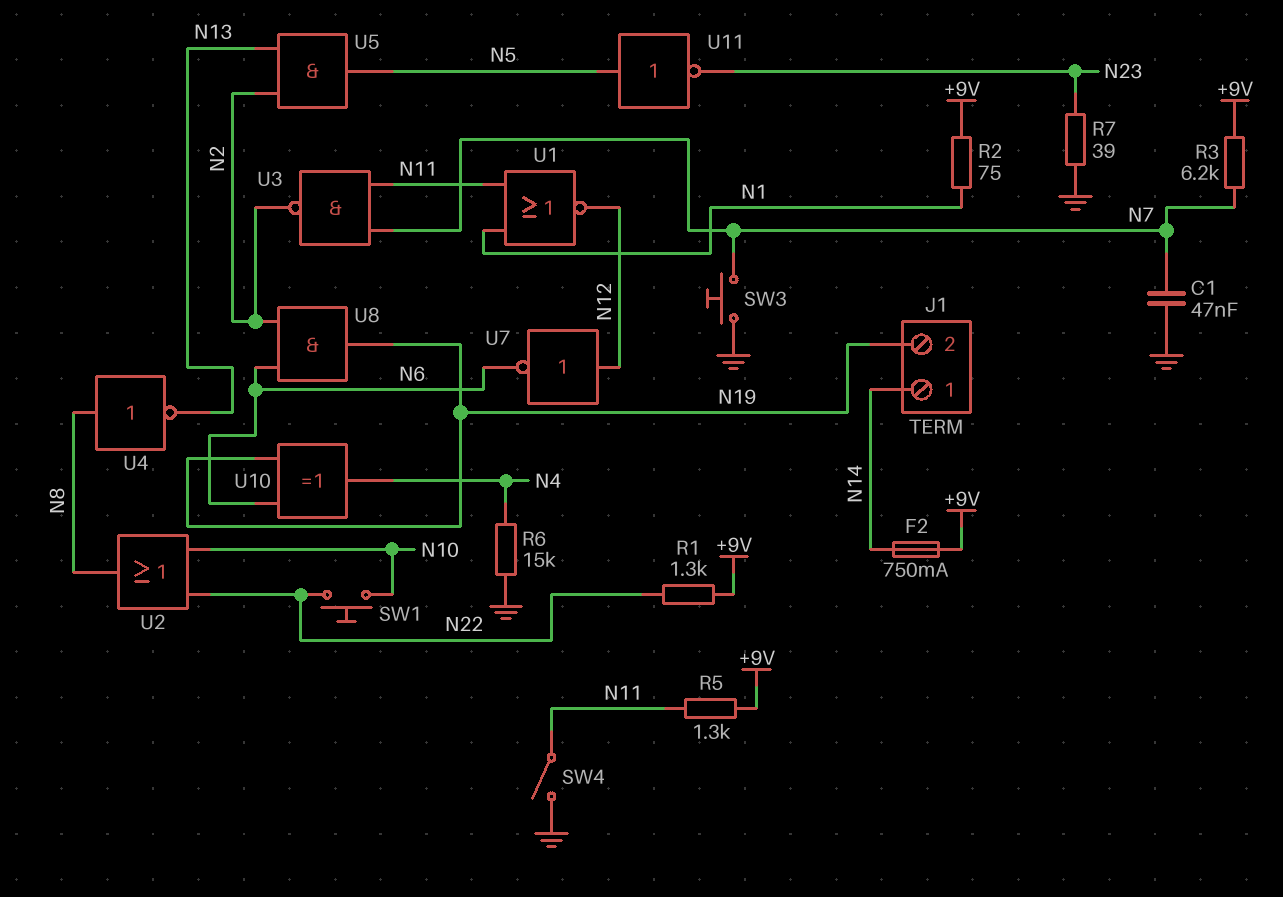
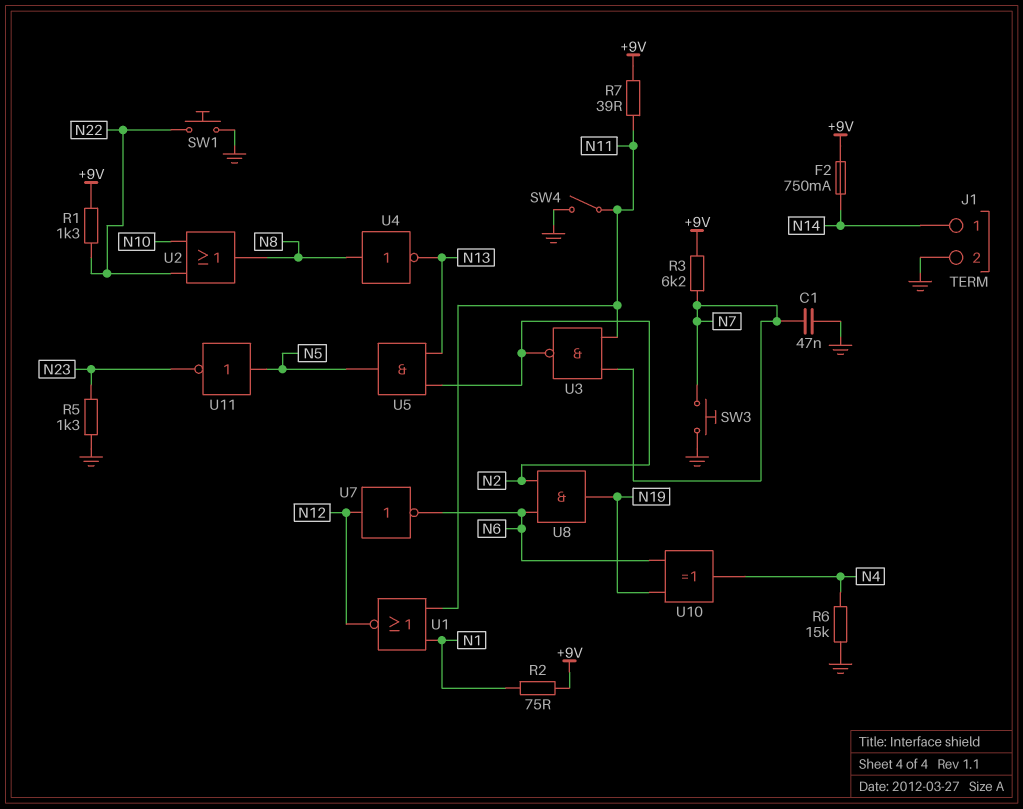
J1 pin 2: N19 -> GND
R5: 1.3k (+9V, N11) -> 1.3k (GND, N23)
R7: 39 (GND, N23) -> 39 (+9V, N11)
SW1: button (N10, N22) -> button (GND, N22)

